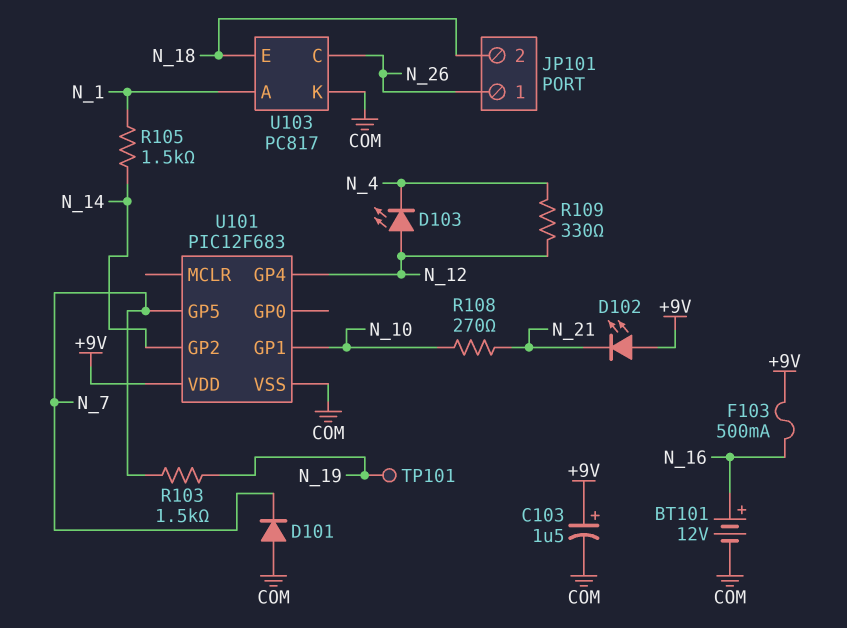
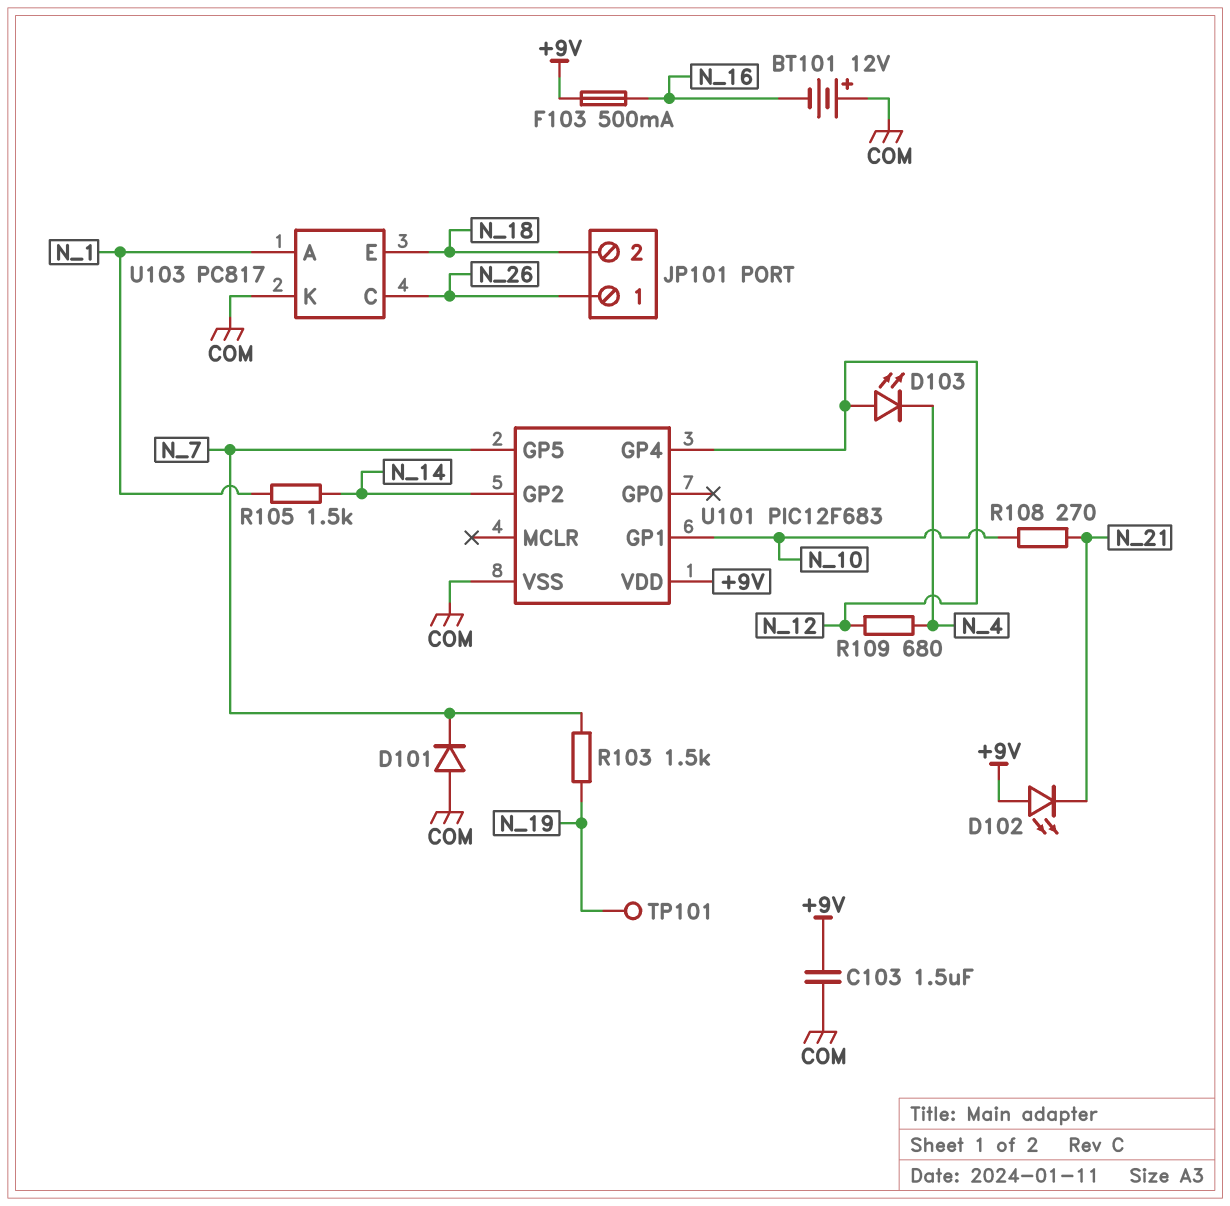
BT101: 12V (plus N_16, minus COM) -> 12V (plus COM, minus N_16)
C103: 1.5uF (plus +9V, minus COM) -> 1.5uF (+9V, COM)
R109: 330 (N_4, N_12) -> 680 (N_4, N_12)

